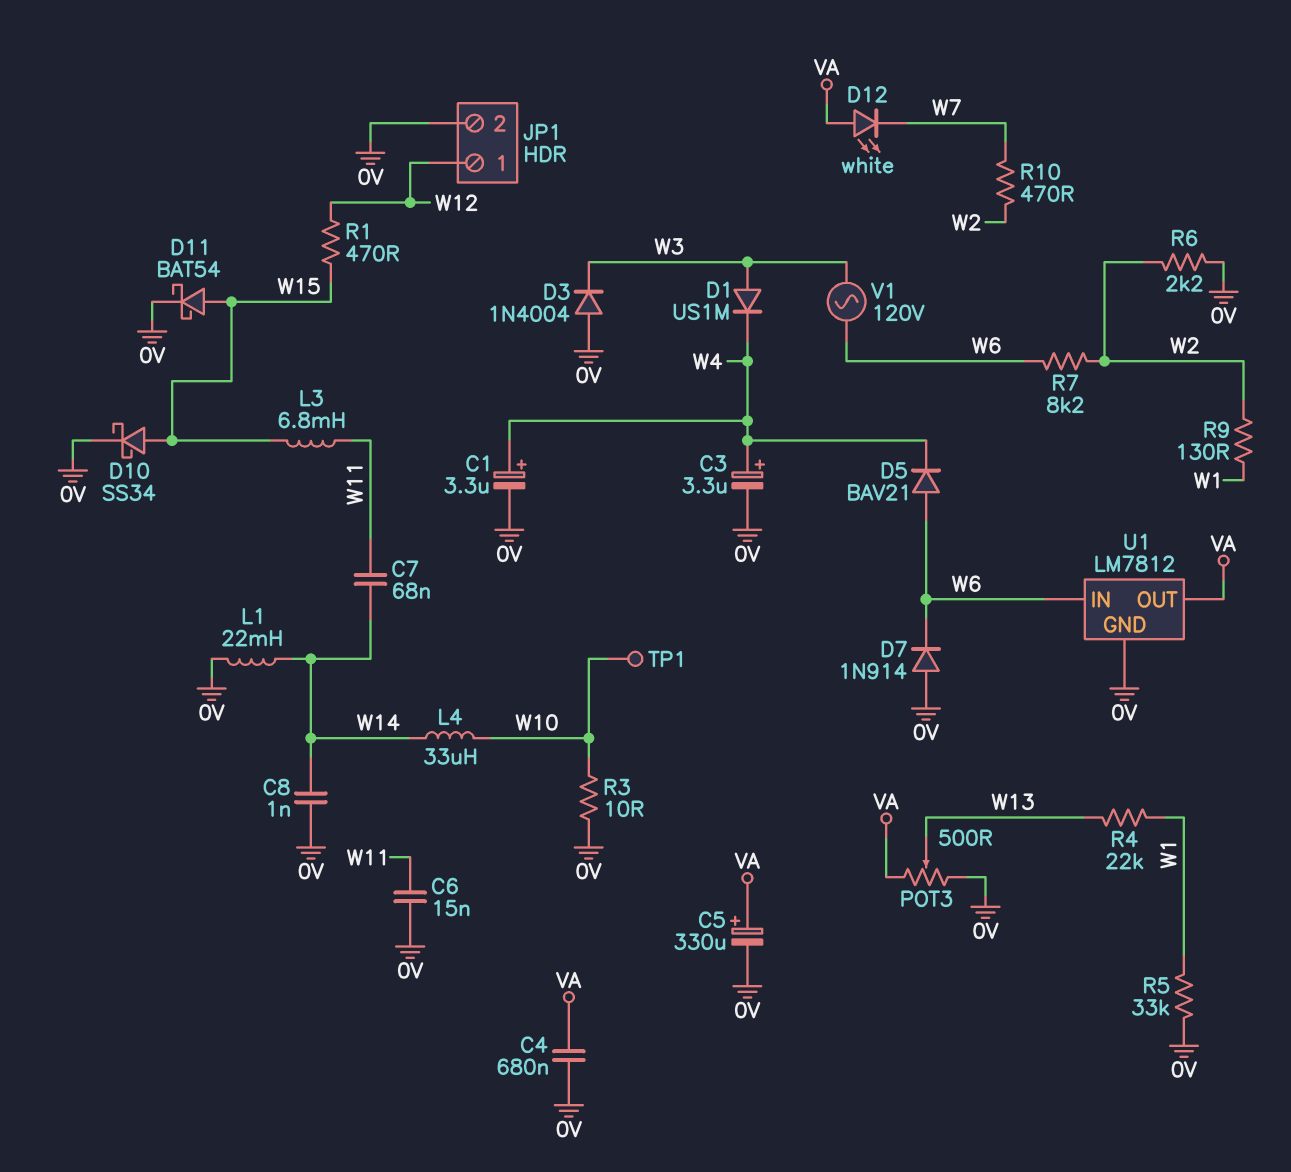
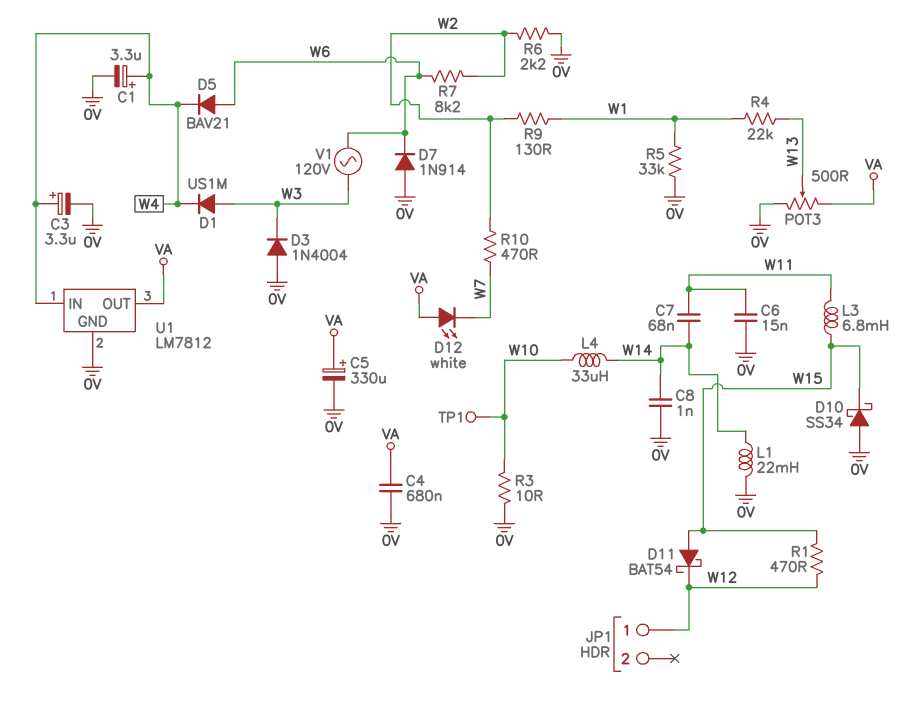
D10: schottky SS34 (A W15, K 0V) -> schottky SS34 (A 0V, K W15)
D11: schottky BAT54 (A W15, K 0V) -> schottky BAT54 (A W15, K W12)
JP1 pin 2: 0V -> none
U1 pin IN: W6 -> W4

